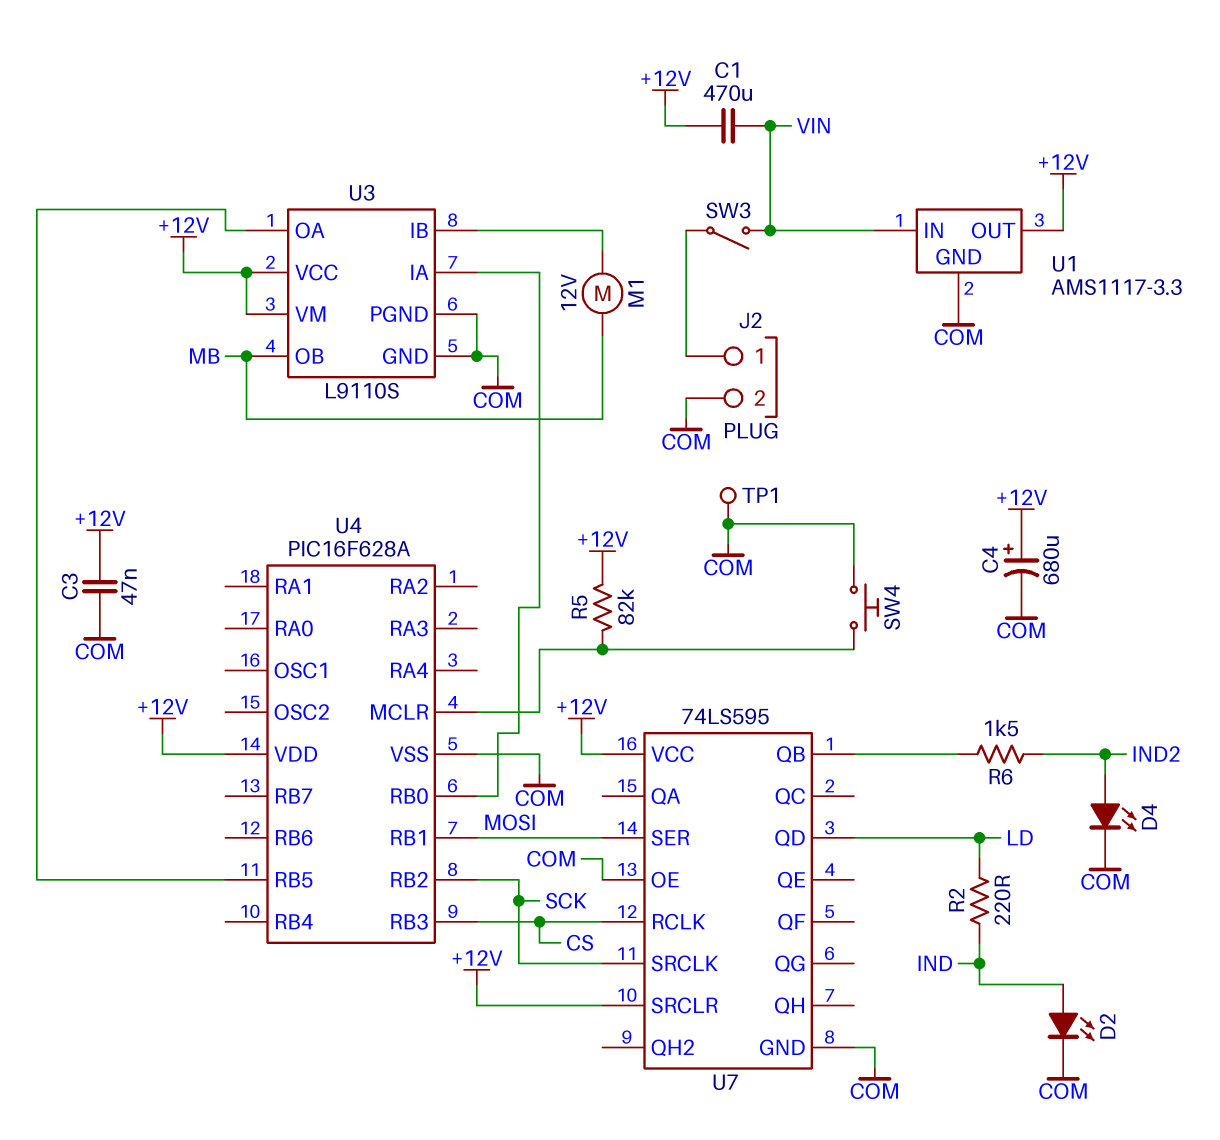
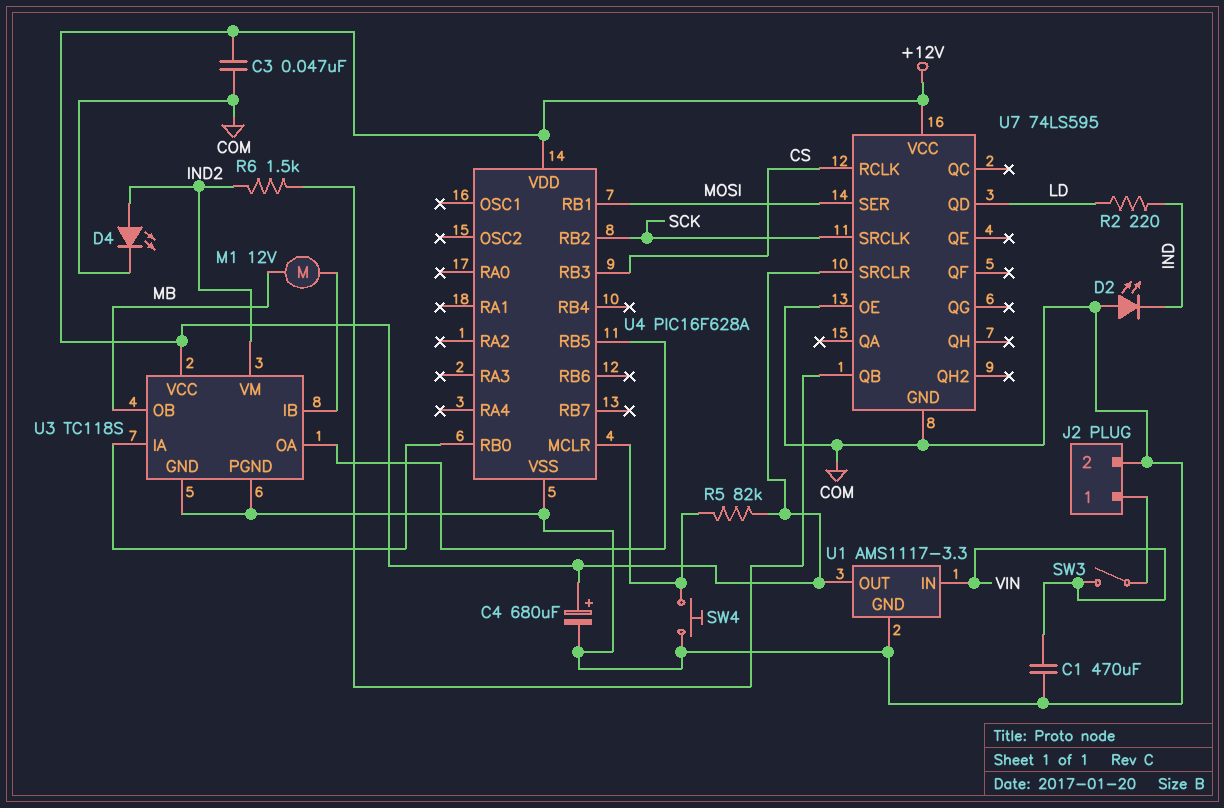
C1: 470uF (+12V, VIN) -> 470uF (COM, VIN)
D2: LED (A IND, K COM) -> LED (A COM, K IND)
TP1: test point (COM) -> none
U3: L9110S -> TC118S
U3 pin VM: +12V -> IND2

